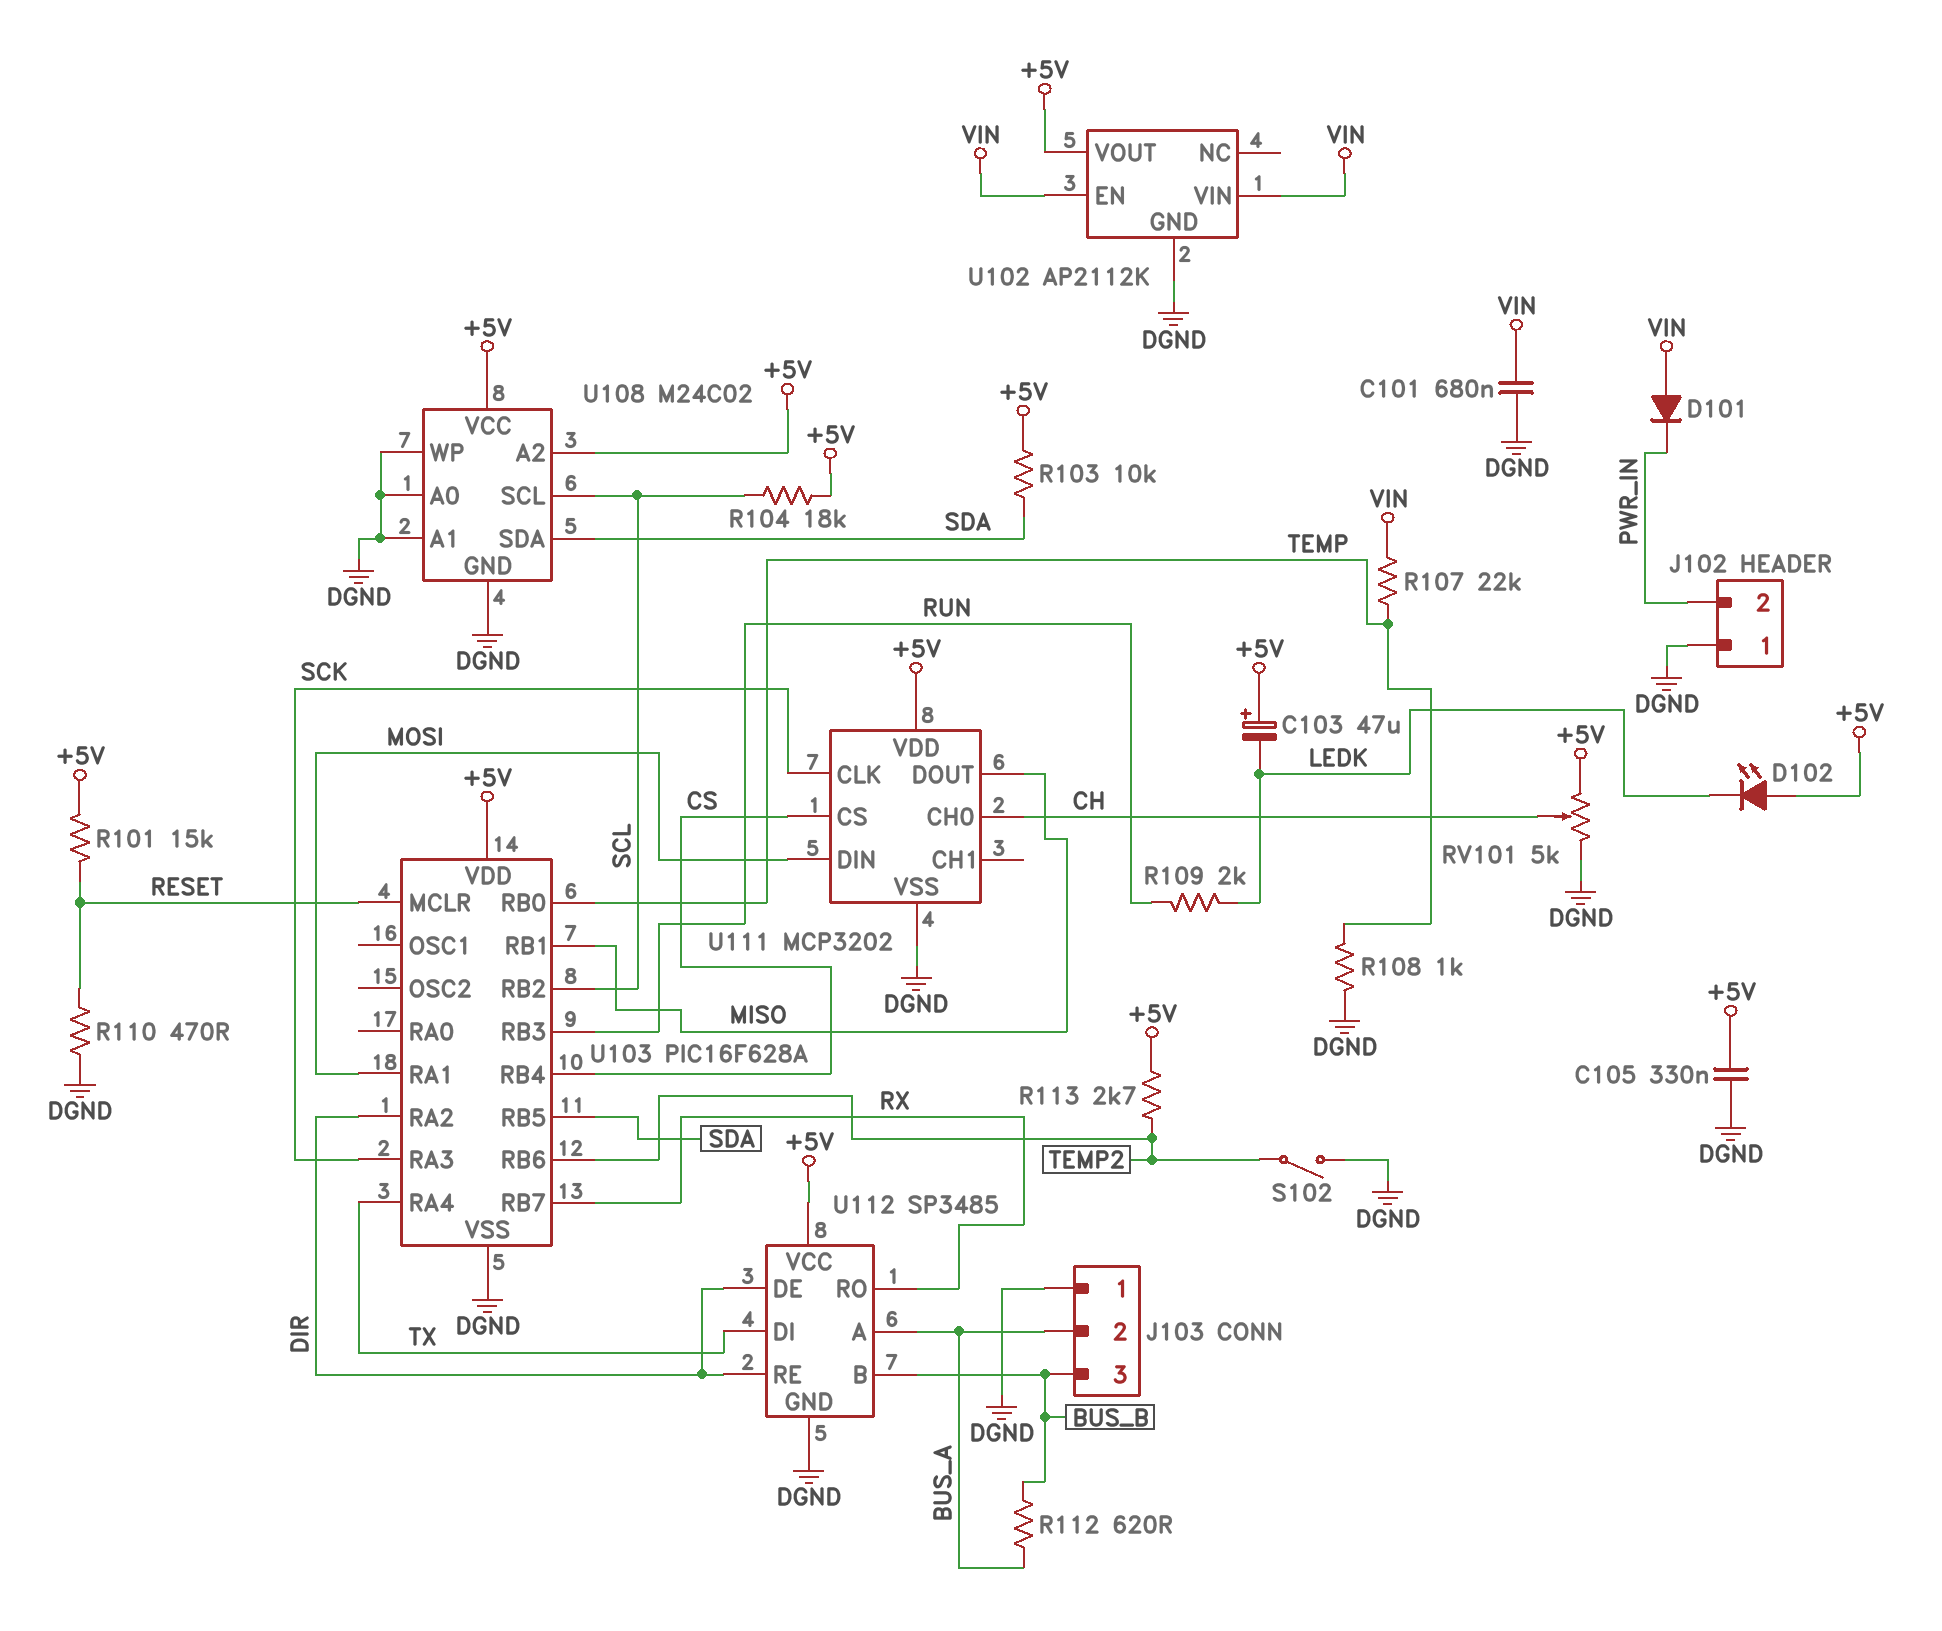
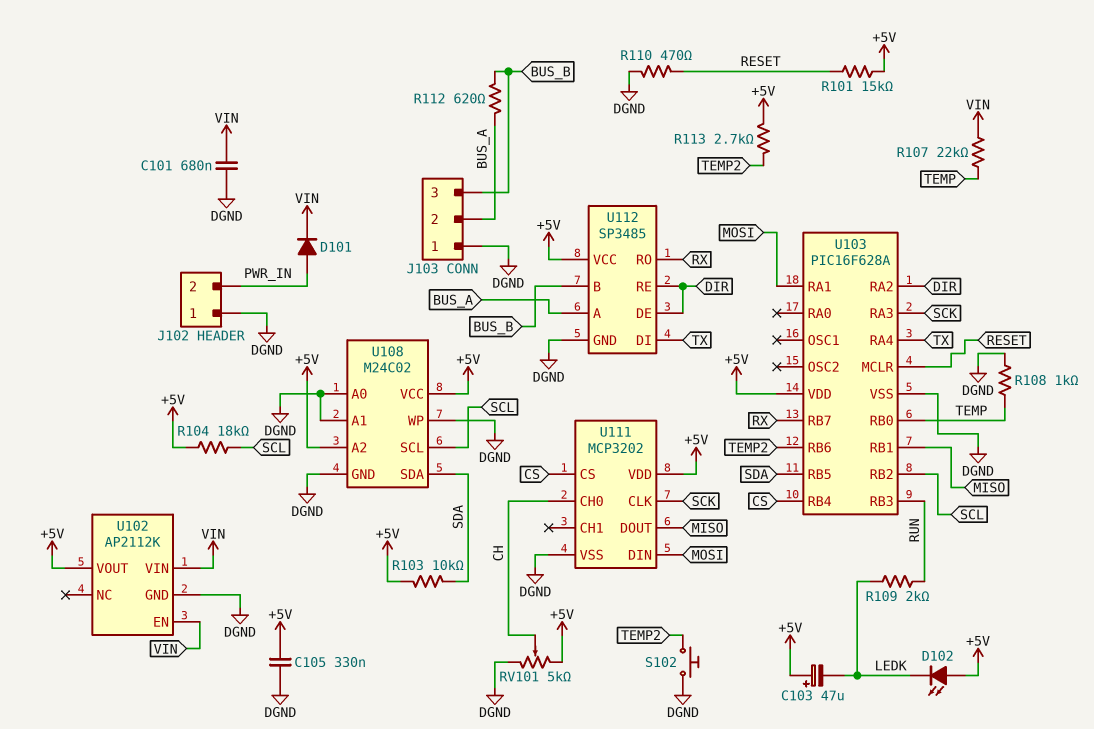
D101: diode (A VIN, K PWR_IN) -> diode (A PWR_IN, K VIN)
S102: switch (DGND, TEMP2) -> button (DGND, TEMP2)

